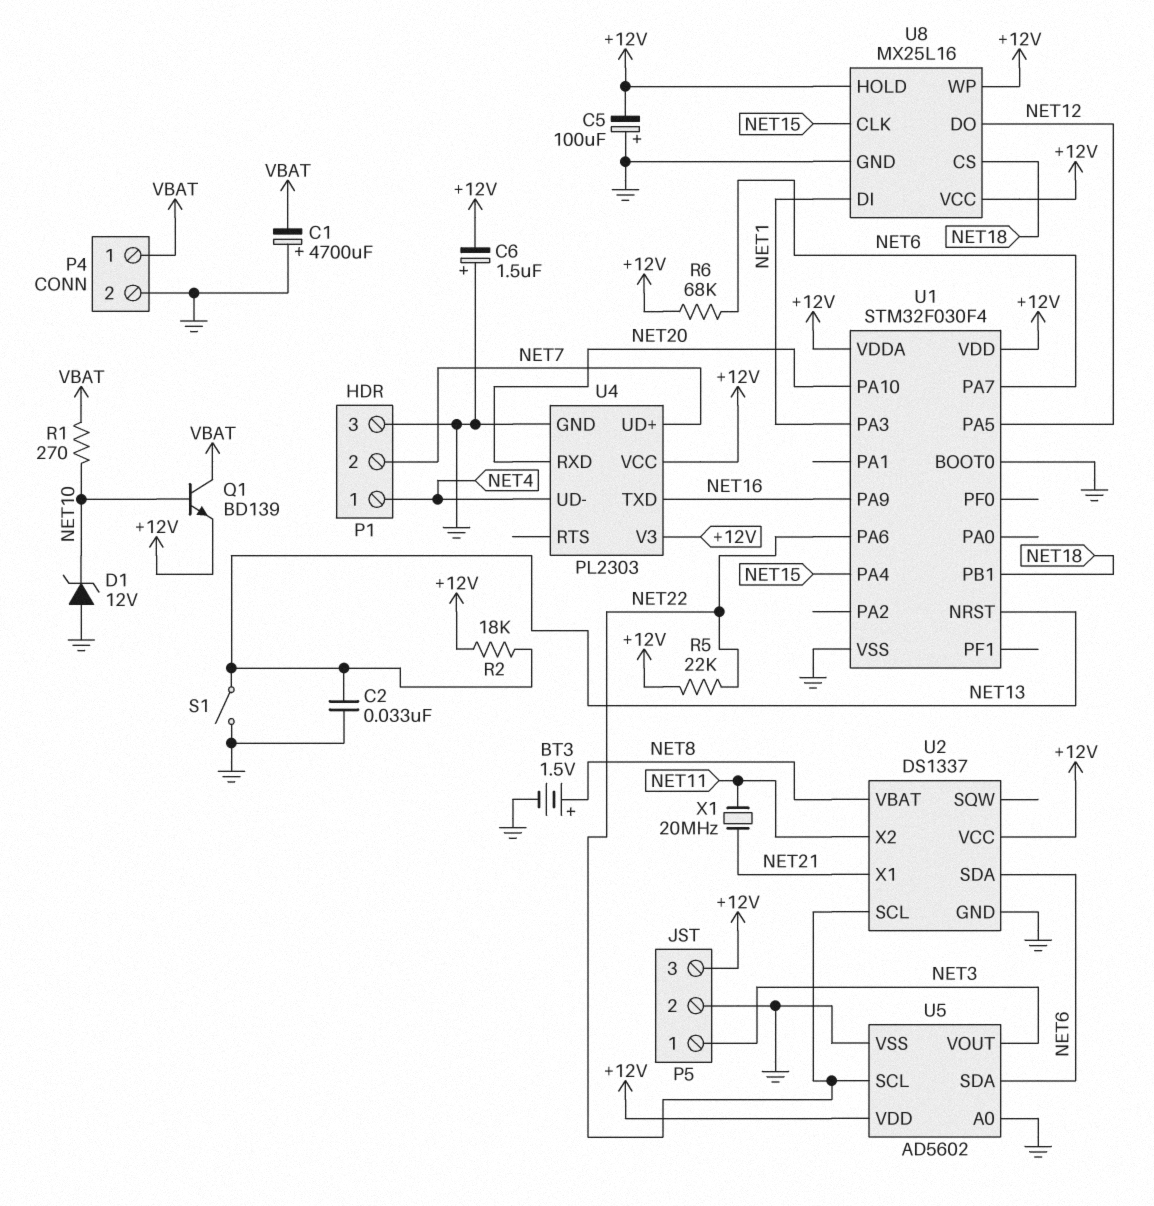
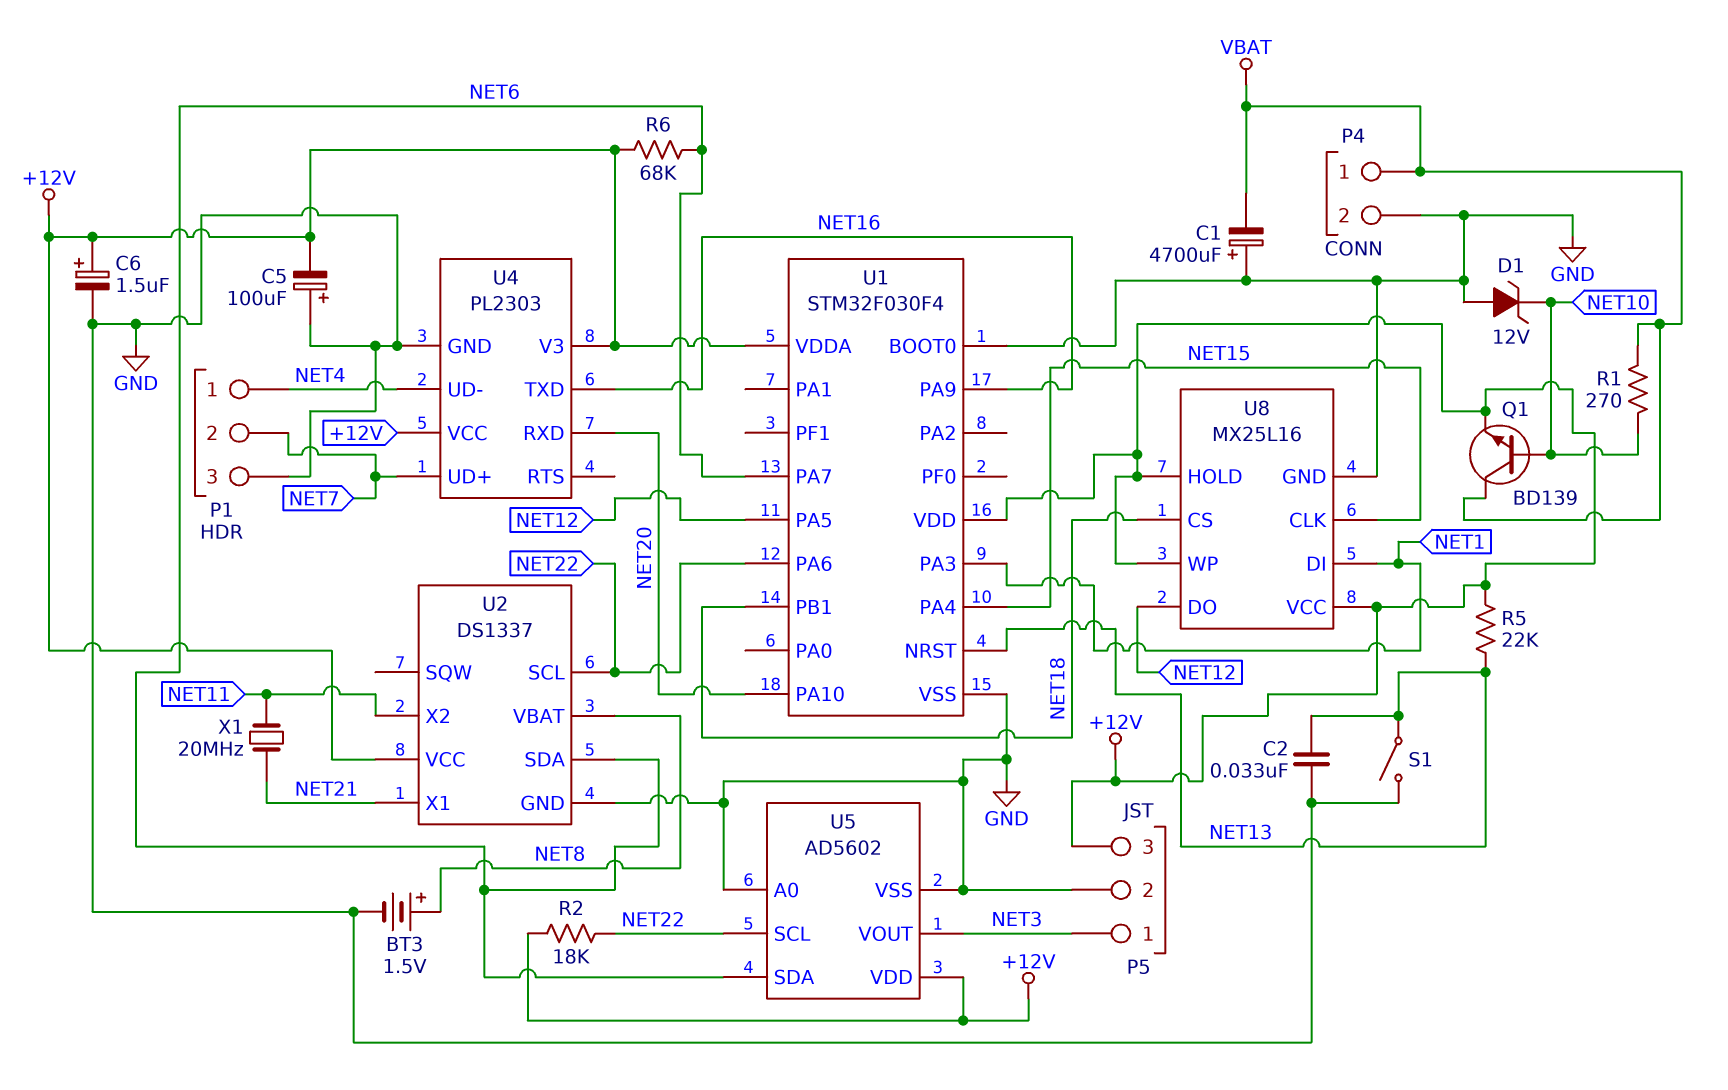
C6: 1.5uF (plus GND, minus +12V) -> 1.5uF (plus +12V, minus GND)
R2: 18k (+12V, NET13) -> 18k (+12V, NET22)
R5: 22k (+12V, NET22) -> 22k (+12V, NET13)

